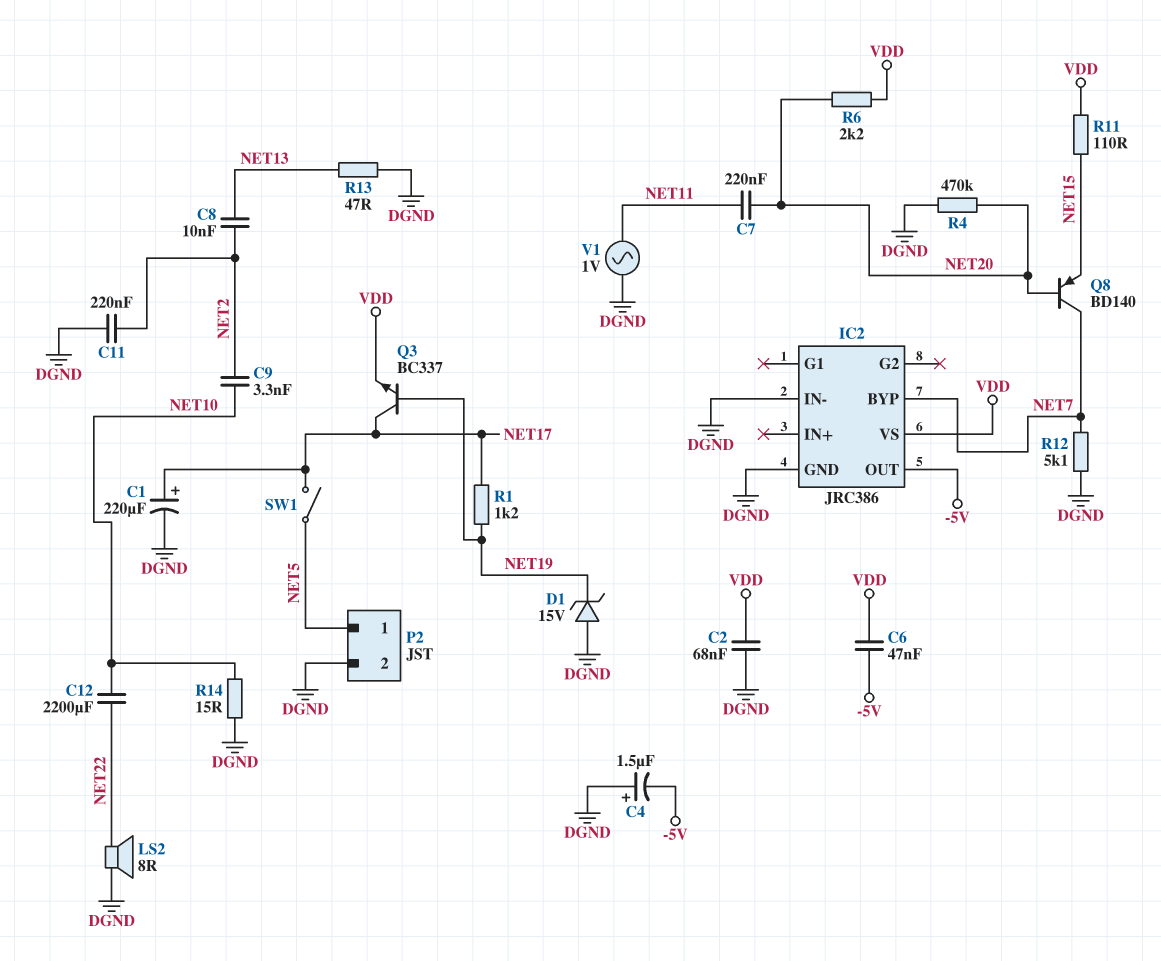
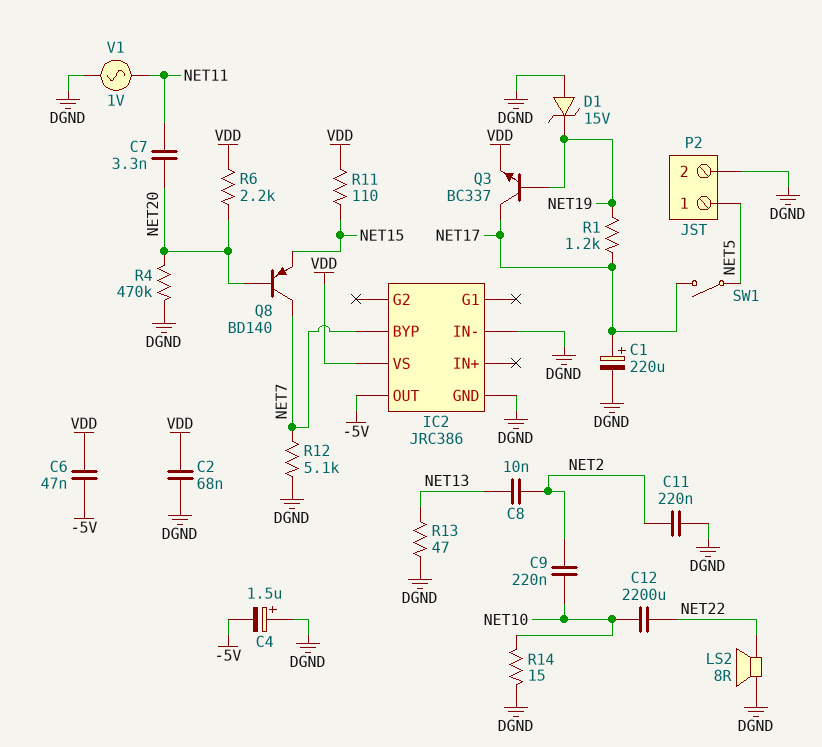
C7: 220nF (NET11, NET20) -> 3.3nF (NET11, NET20)
C9: 3.3nF (NET2, NET10) -> 220nF (NET2, NET10)

